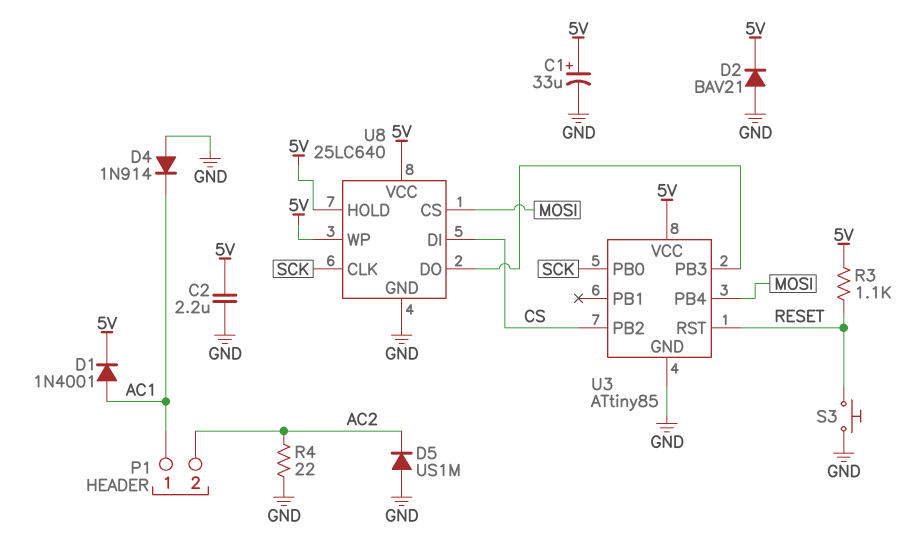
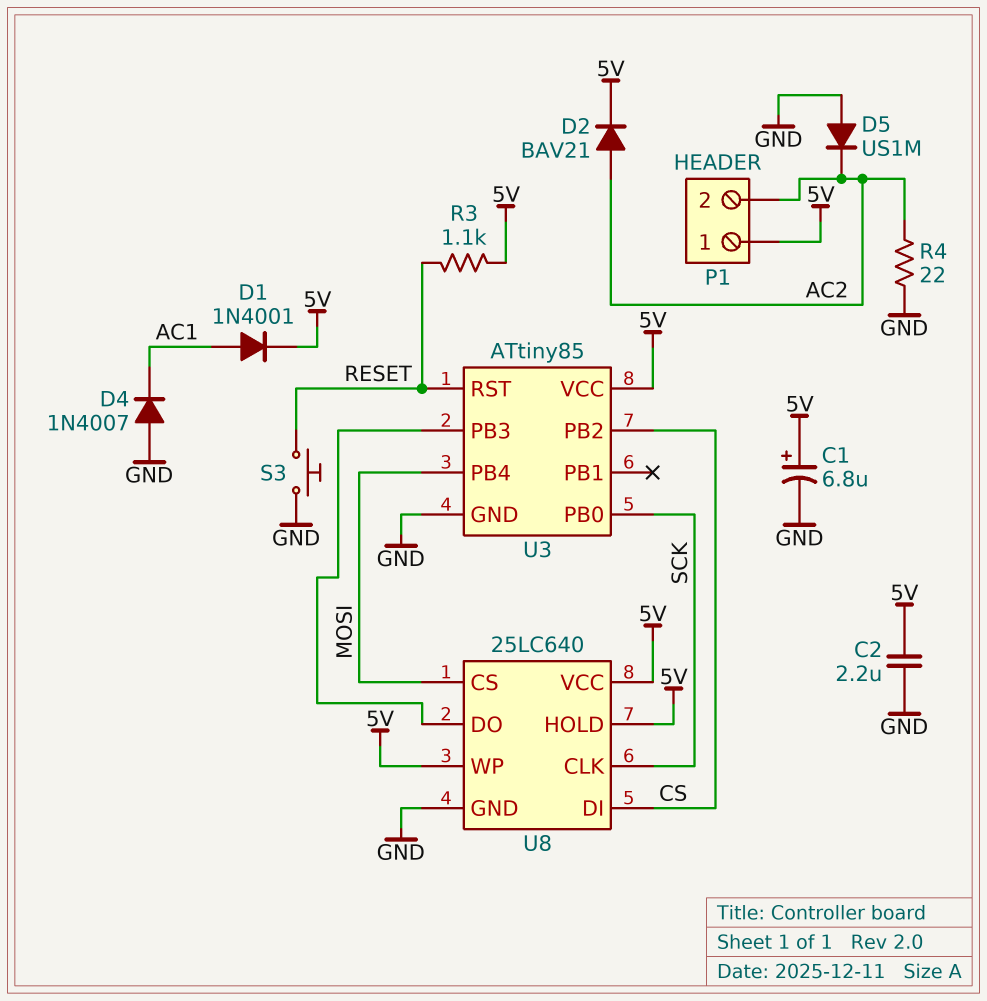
C1: 33uF (plus 5V, minus GND) -> 6.8uF (plus 5V, minus GND)
D2: diode BAV21 (A GND, K 5V) -> diode BAV21 (A AC2, K 5V)
D4: diode 1N914 (A GND, K AC1) -> diode 1N4007 (A GND, K AC1)
P1 pin 1: AC1 -> 5V

